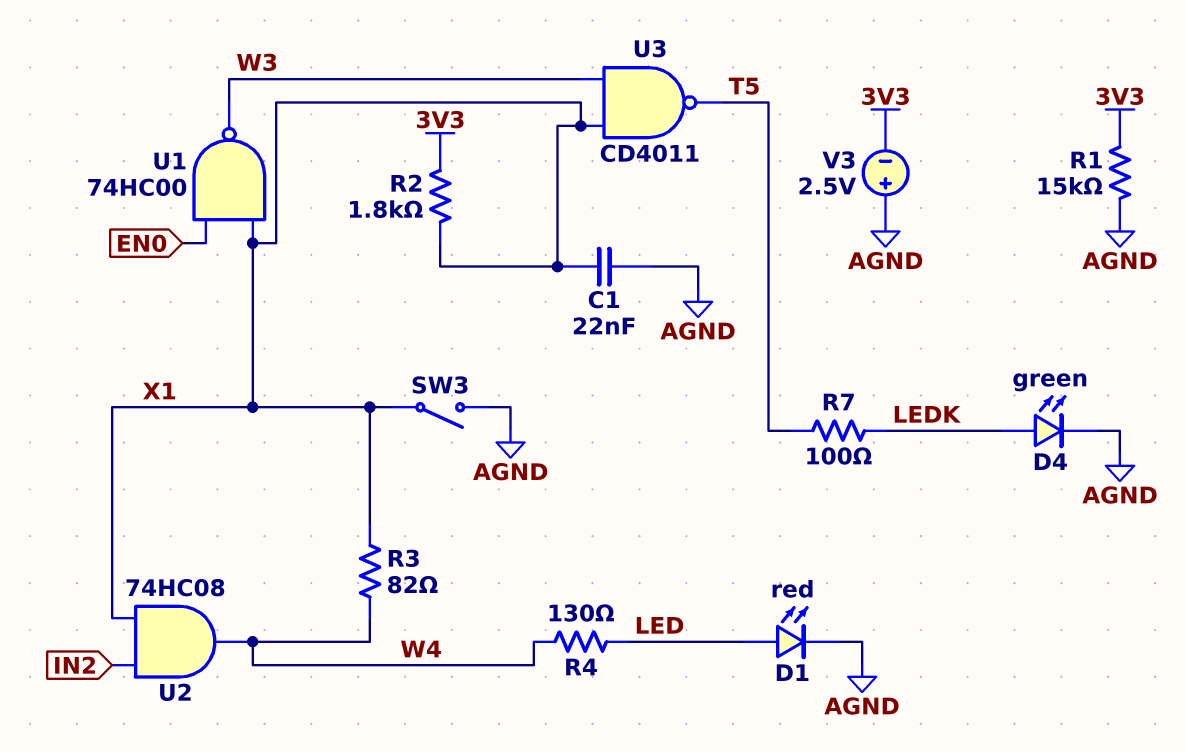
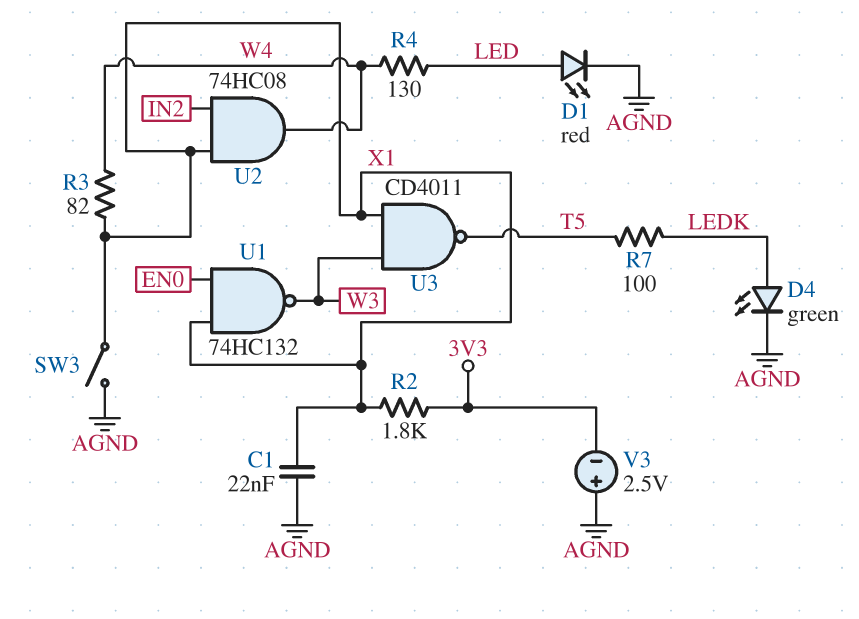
R1: 15k (3V3, AGND) -> none
U1: NAND 74HC00 (in EN0, in X1, out W3) -> NAND 74HC132 (in EN0, in X1, out W3)

